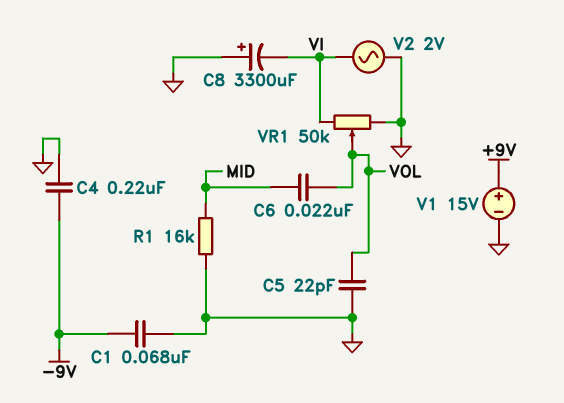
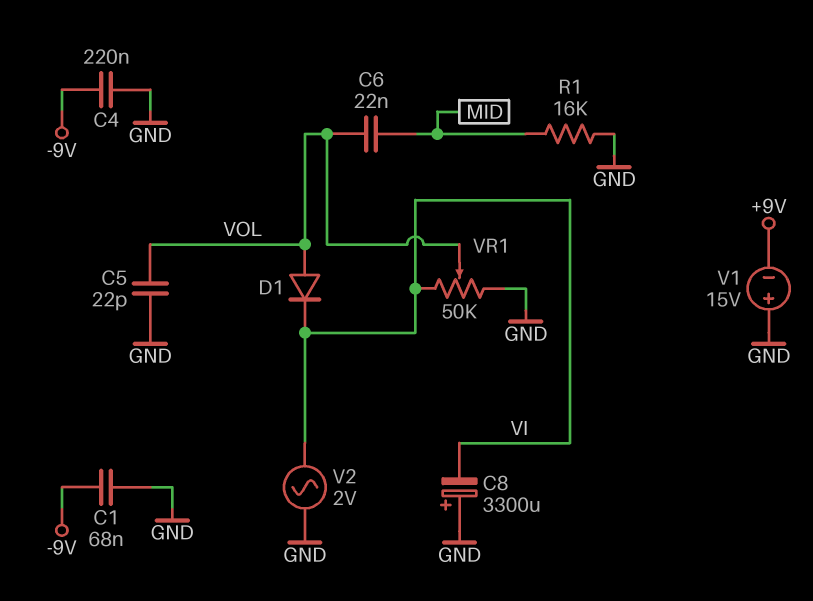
D1: none -> diode (A VOL, K VI)
V1: 15V (plus +9V, minus GND) -> 15V (plus GND, minus +9V)

